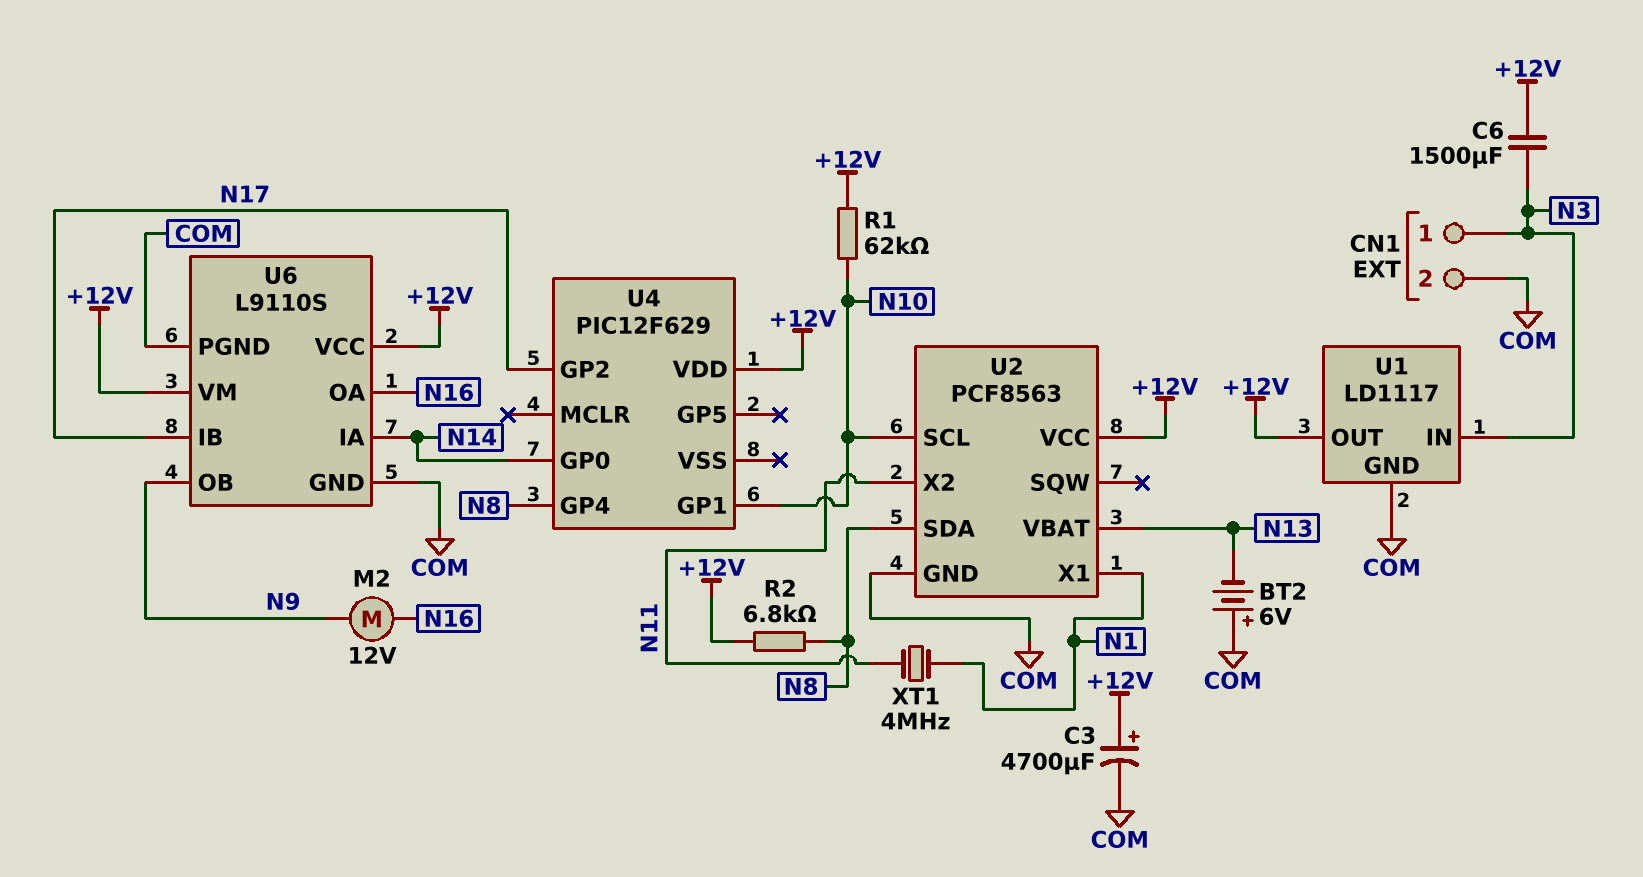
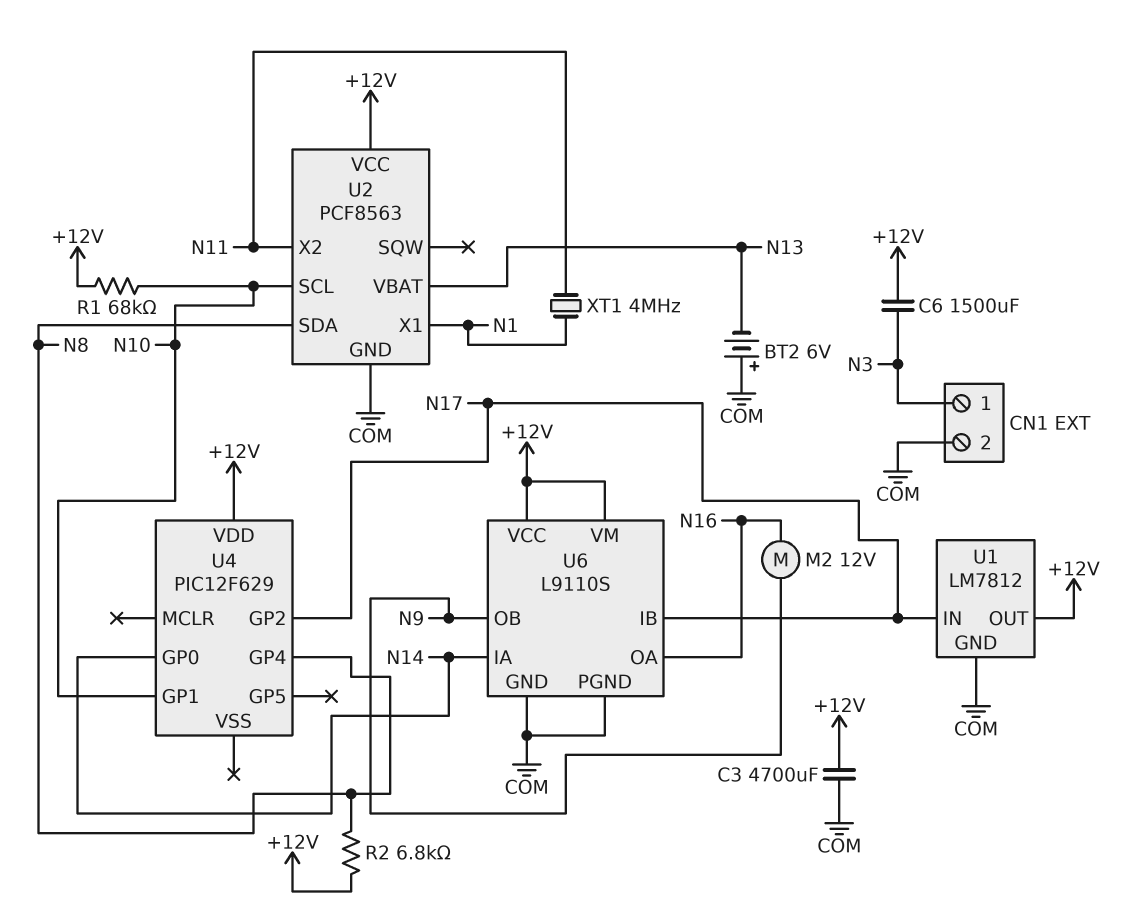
C3: 4700uF (plus +12V, minus COM) -> 4700uF (+12V, COM)
R1: 62k (+12V, N10) -> 68k (+12V, N10)
U1: LD1117 -> LM7812
U1 pin IN: N3 -> N17

